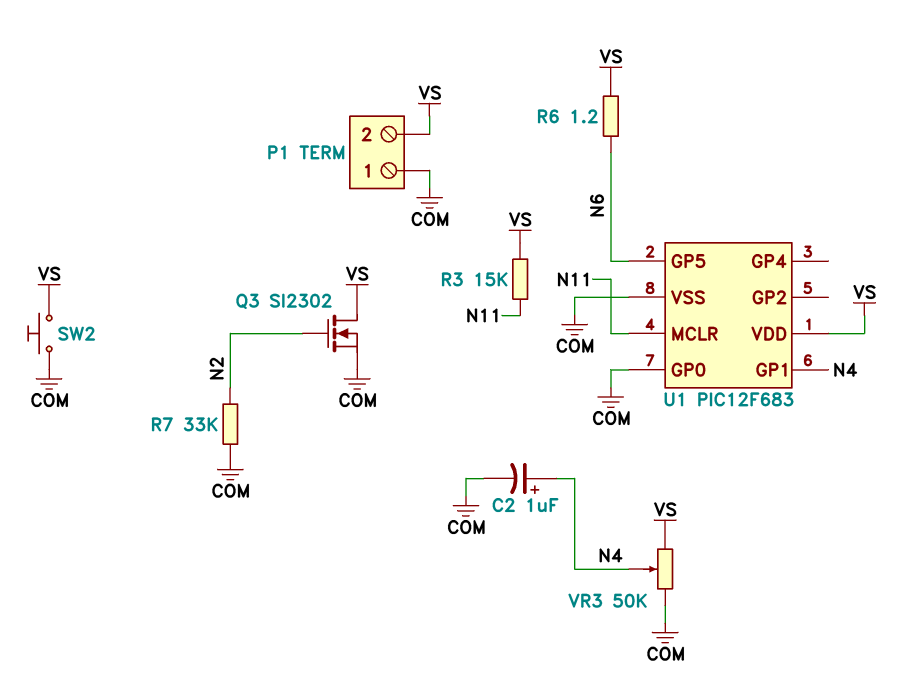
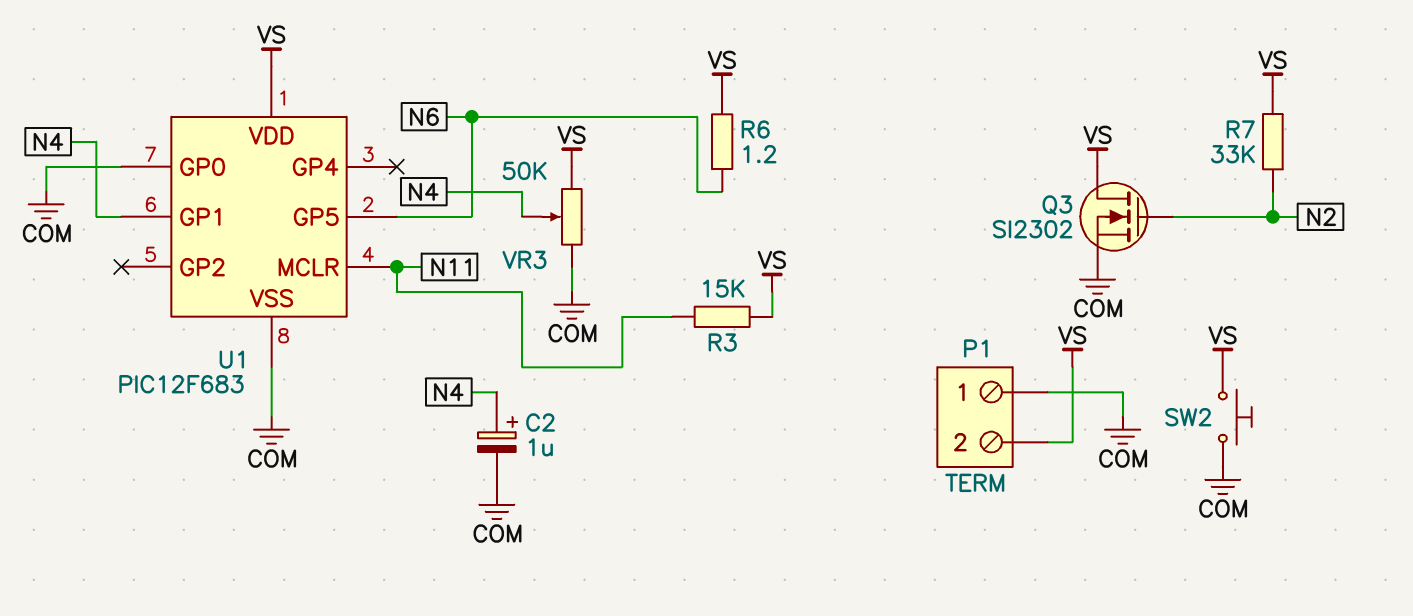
R7: 33k (COM, N2) -> 33k (N2, VS)

